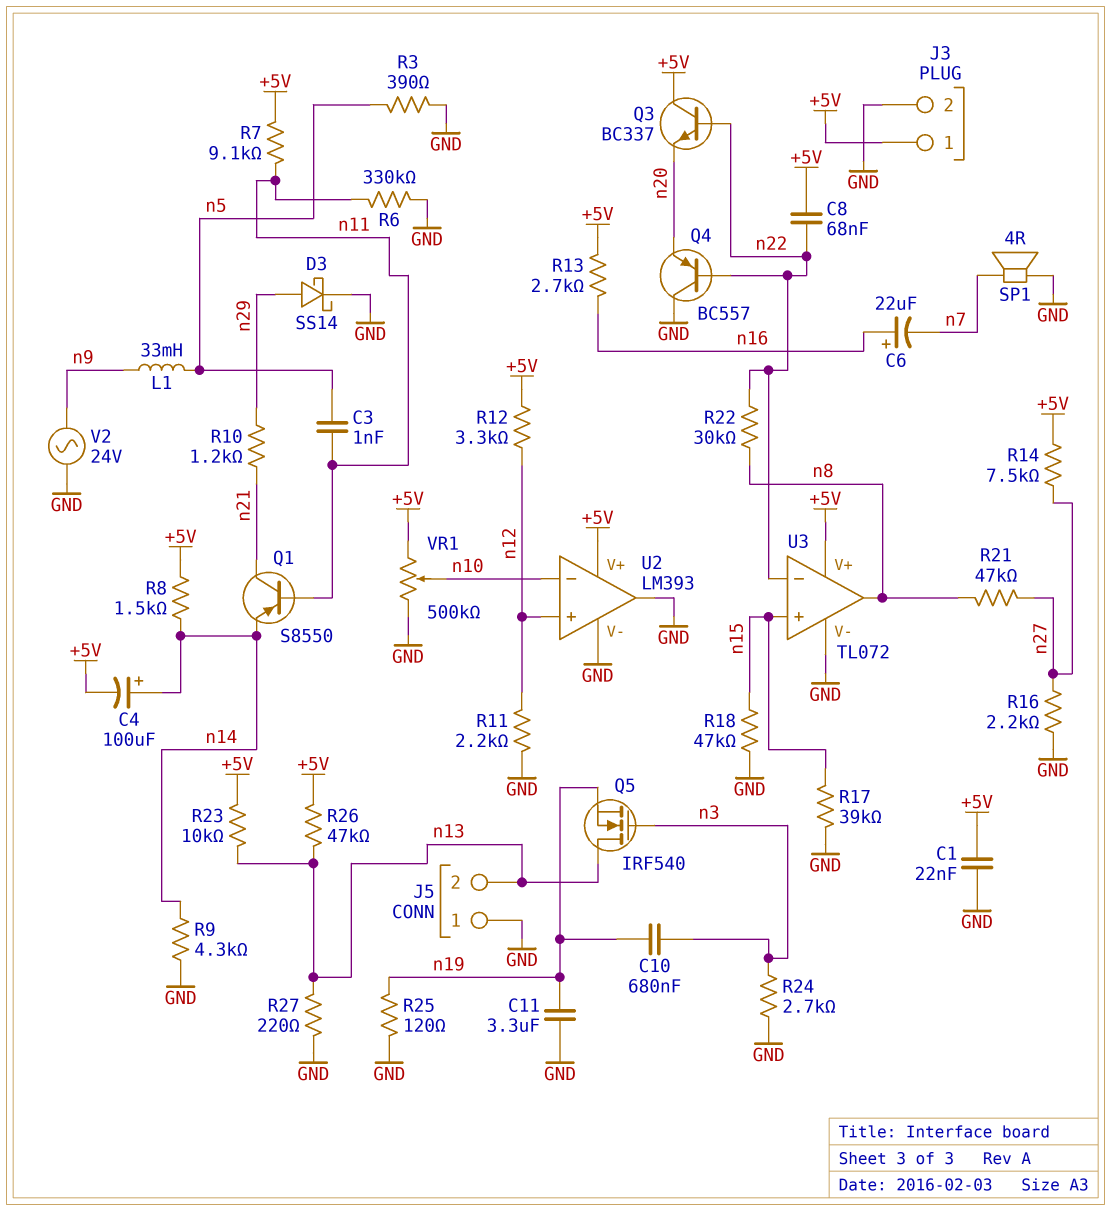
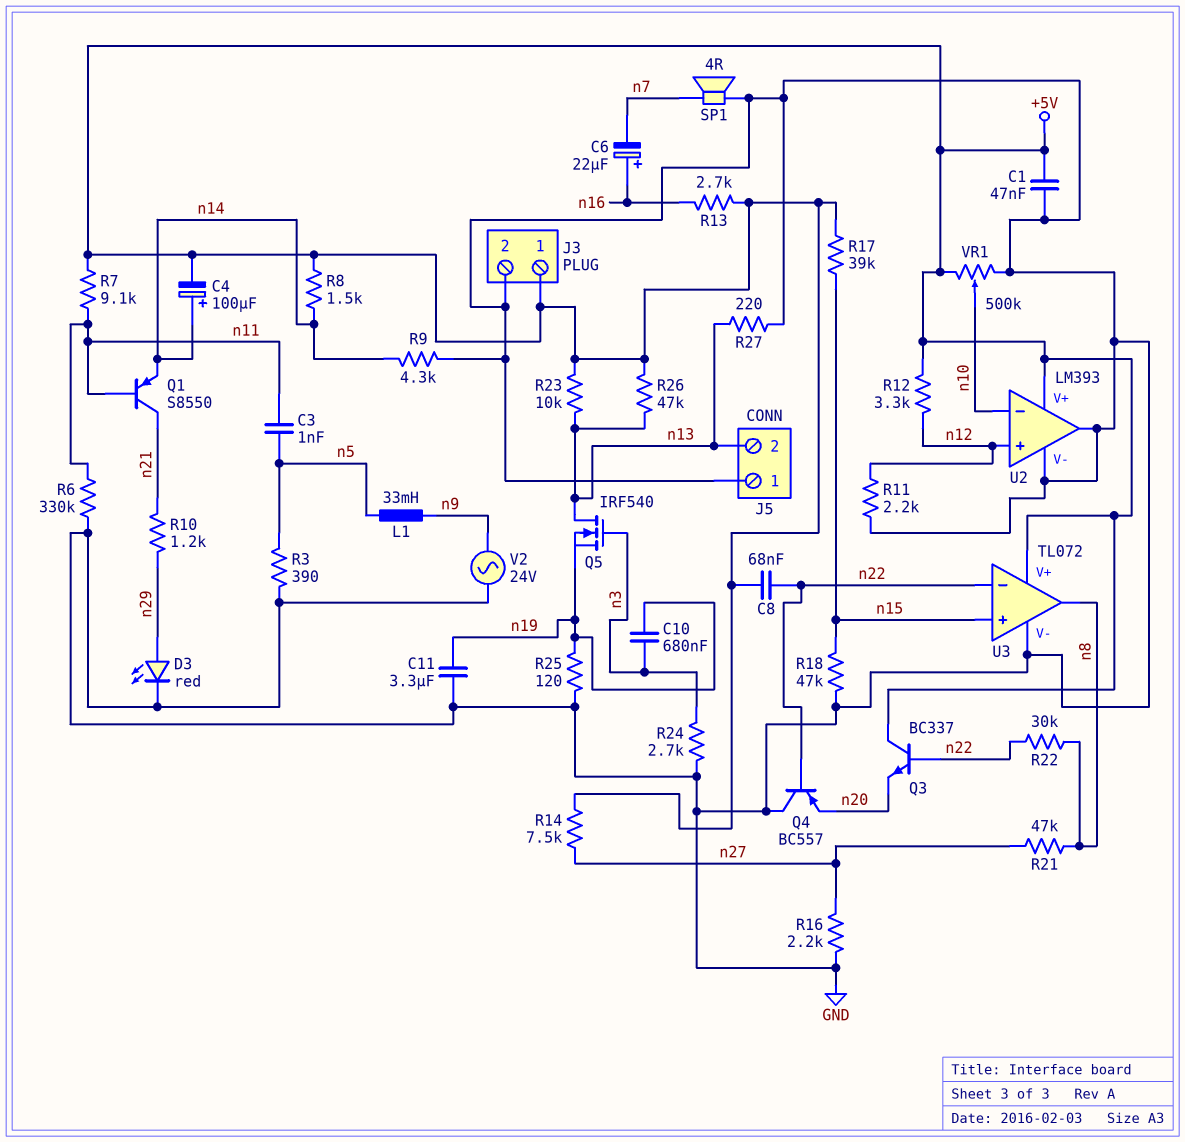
C1: 22nF (+5V, GND) -> 47nF (+5V, GND)
D3: schottky SS14 (A n29, K GND) -> LED red (A n29, K GND)
R17: 39k (GND, n15) -> 39k (+5V, n15)

